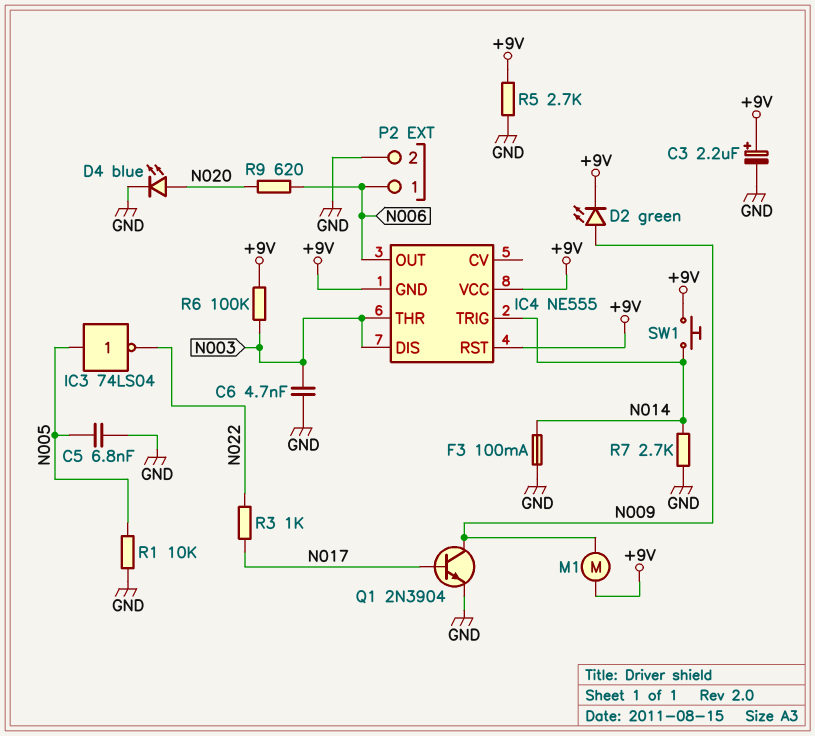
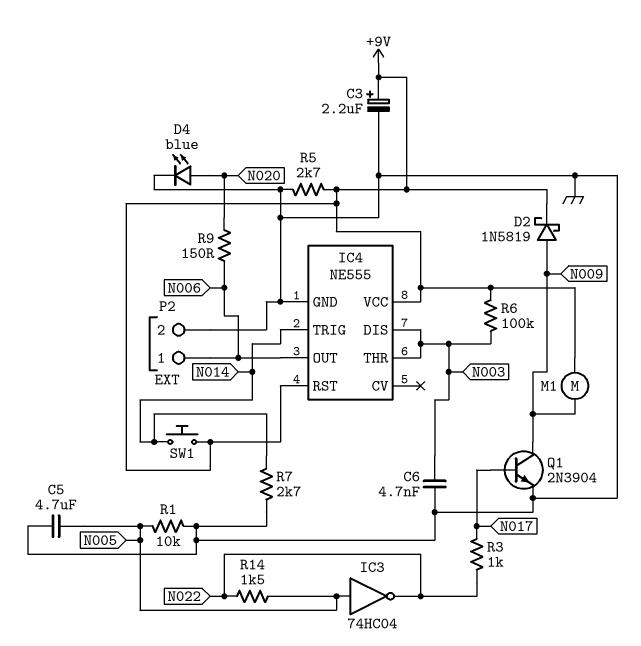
C5: 6.8nF (GND, N005) -> 4.7uF (GND, N005)
D2: LED green (A N009, K +9V) -> schottky 1N5819 (A N009, K +9V)
F3: 100mA (GND, N014) -> none
IC3: NOT 74LS04 (in N005, out N022) -> NOT 74HC04 (in N005, out N022)
IC4 pin GND: +9V -> GND
R9: 620 (N006, N020) -> 150 (N006, N020)
R14: none -> 1.5k (N005, N022)

